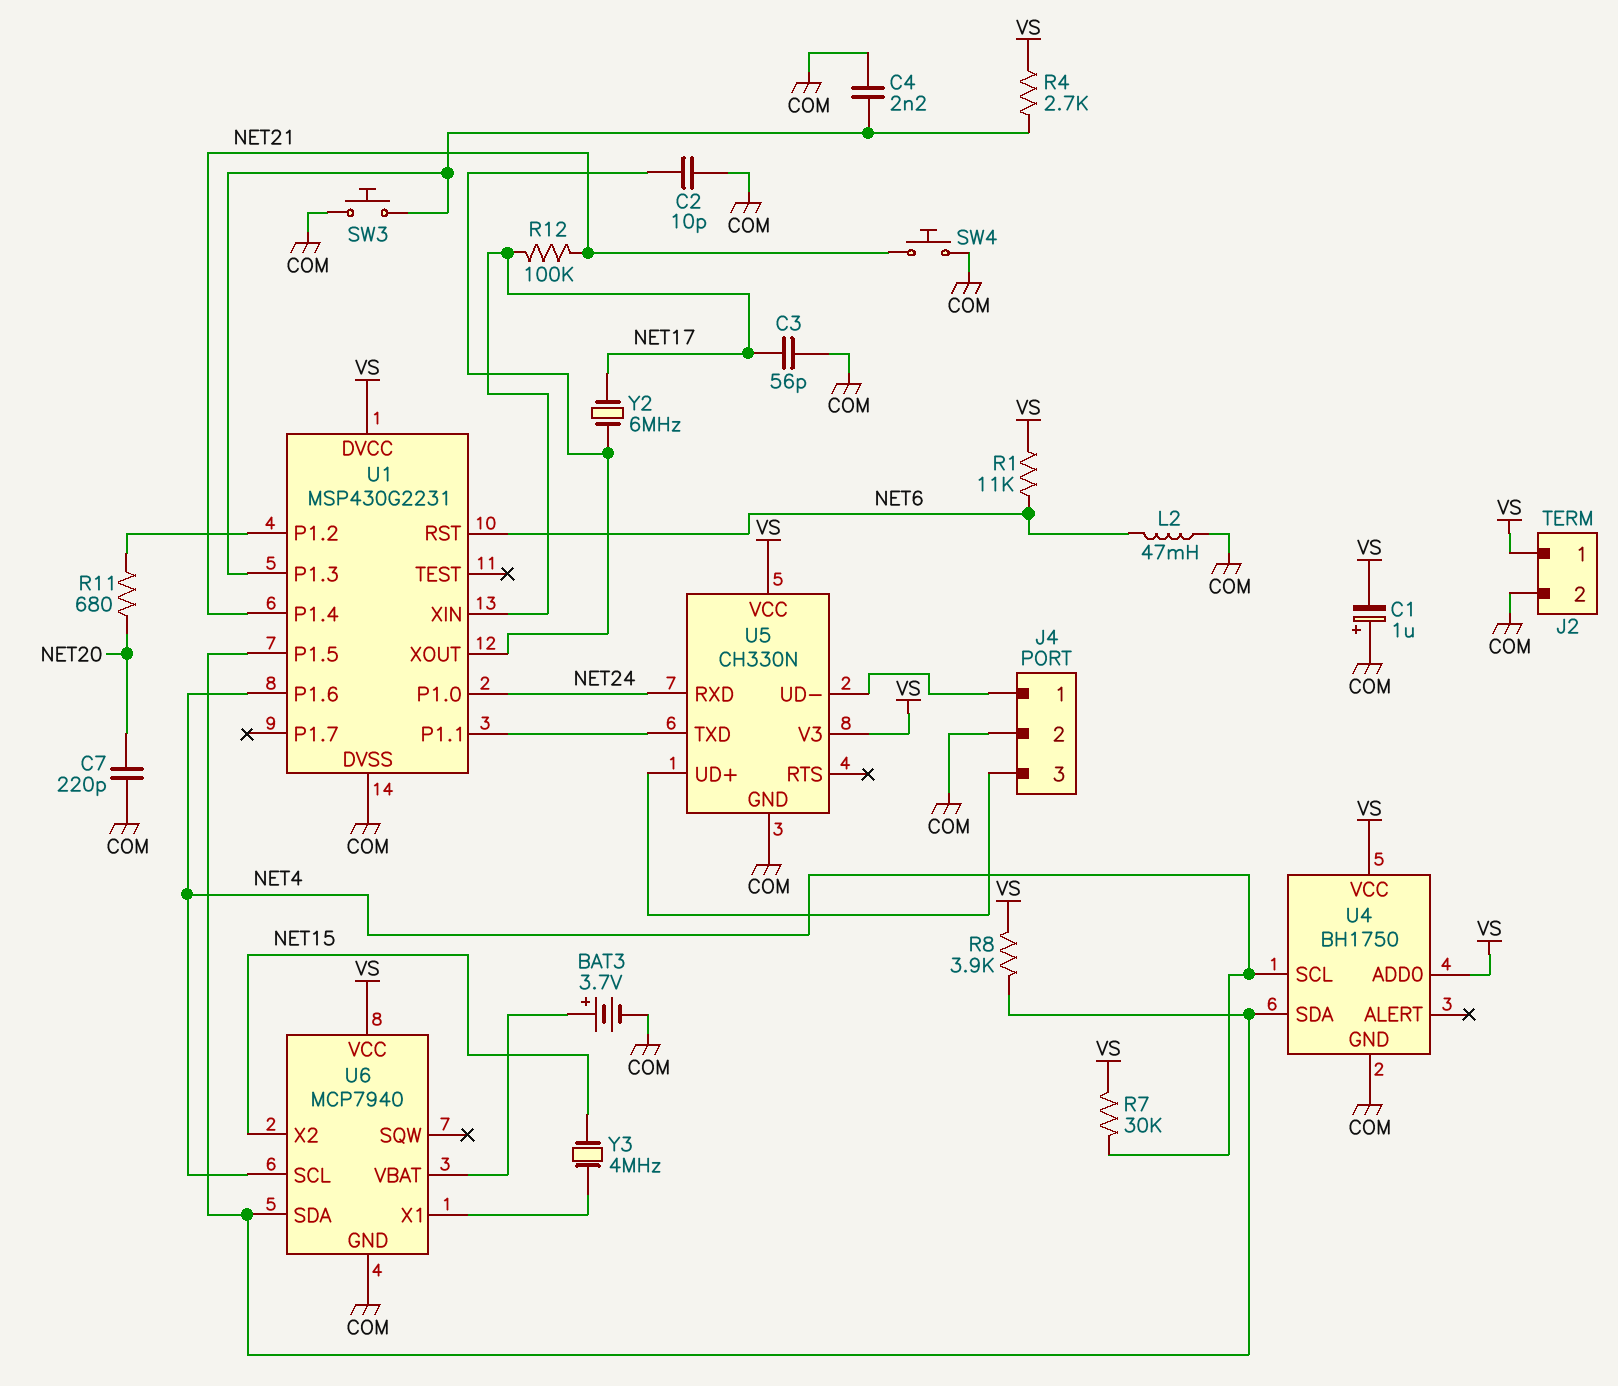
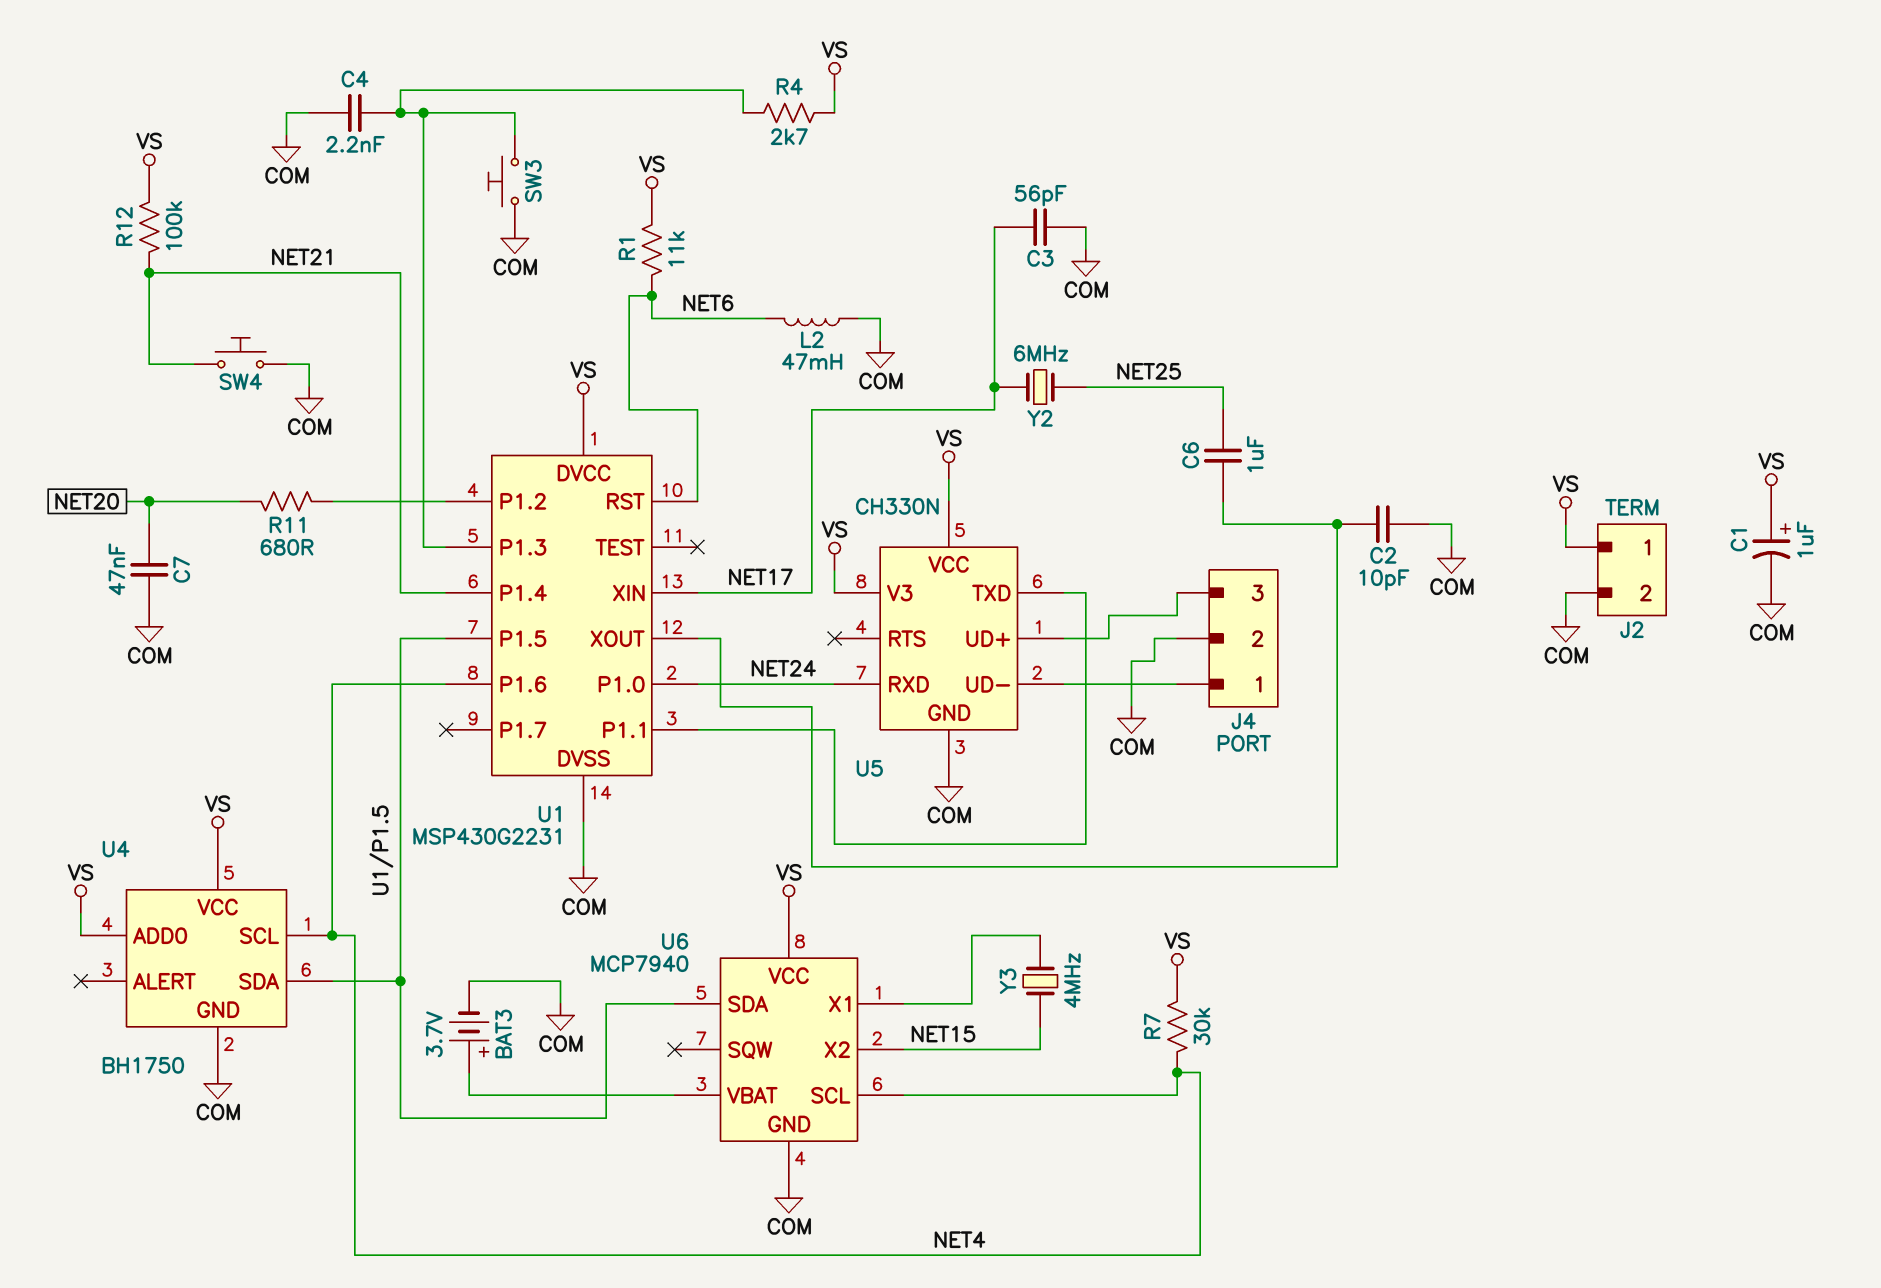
C1: 1uF (plus COM, minus VS) -> 1uF (plus VS, minus COM)
C6: none -> 1uF (NET25, U1/XOUT)
C7: 220pF (COM, NET20) -> 47nF (COM, NET20)
R8: 3.9k (U1/P1.5, VS) -> none
R12: 100k (NET17, NET21) -> 100k (NET21, VS)
Y2: 6MHz (NET17, U1/XOUT) -> 6MHz (NET17, NET25)

